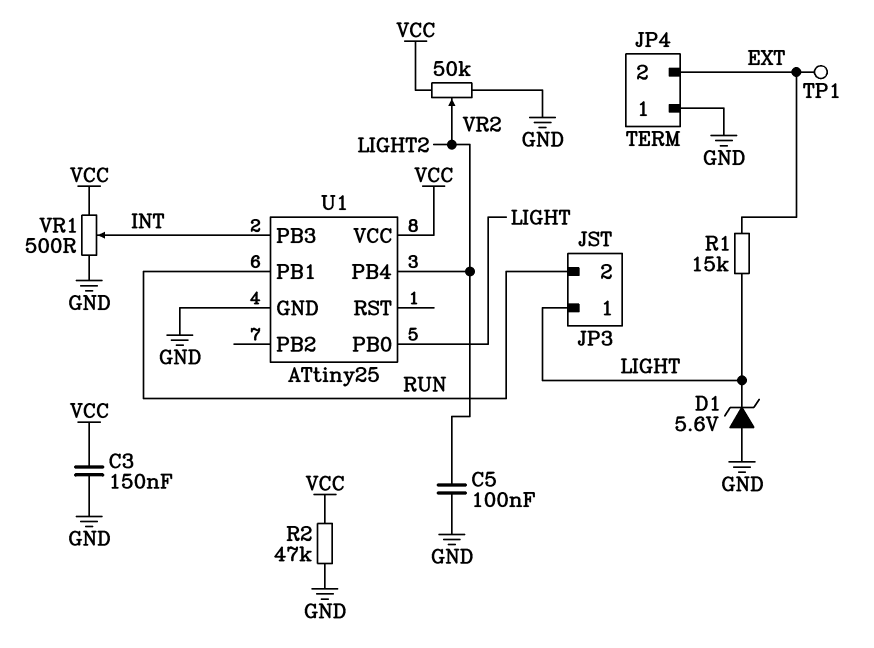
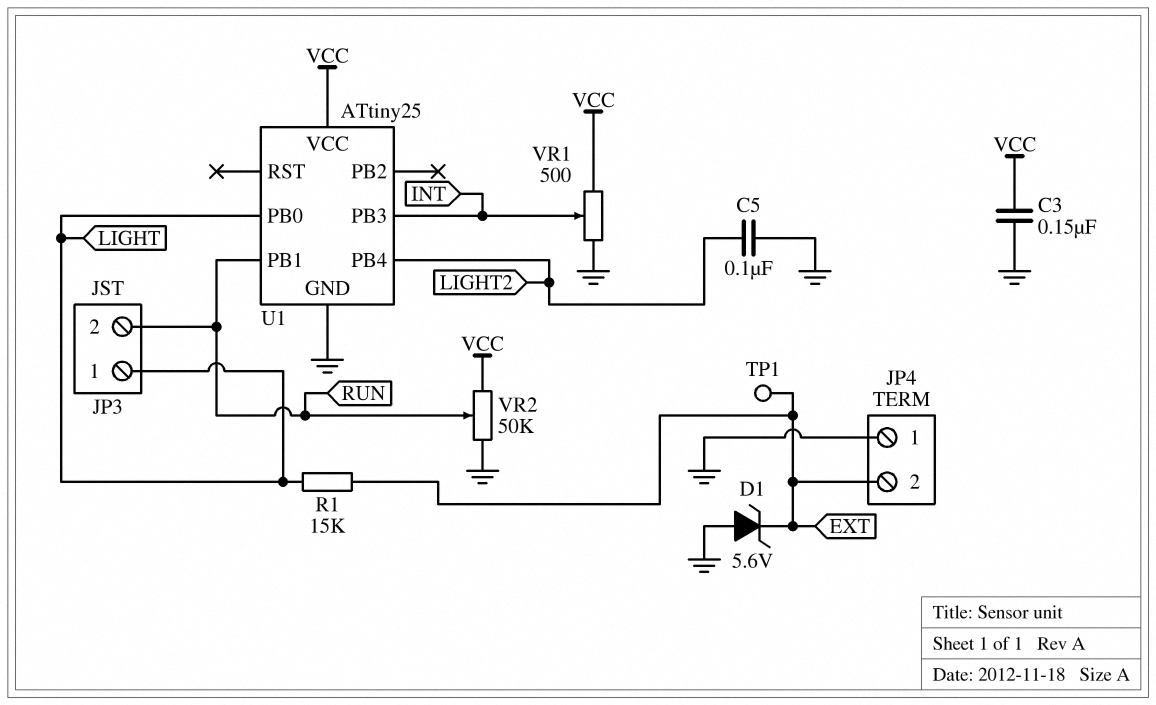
D1: zener 5.6V (A GND, K LIGHT) -> zener 5.6V (A GND, K EXT)
R2: 47k (GND, VCC) -> none
VR2: 50k (GND, VCC, wiper LIGHT2) -> 50k (GND, VCC, wiper RUN)

